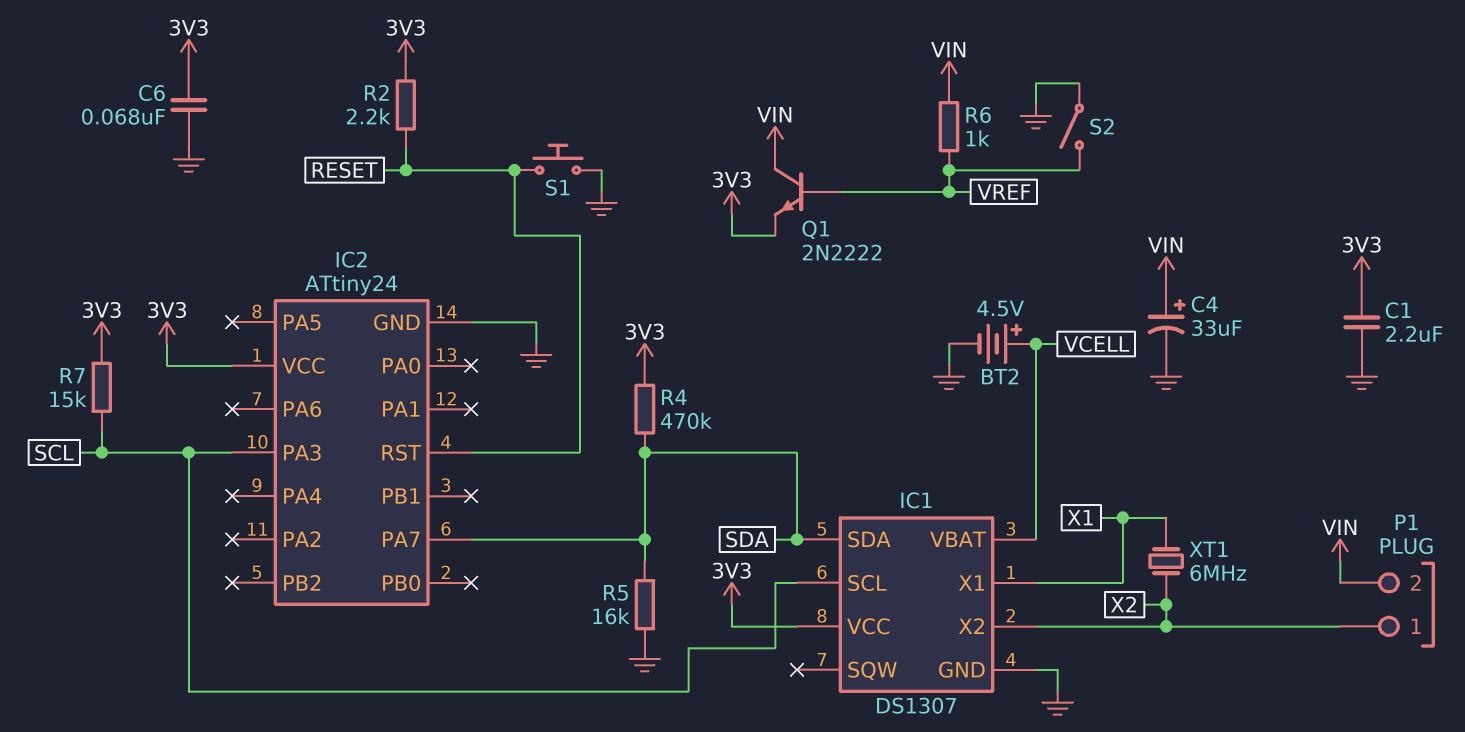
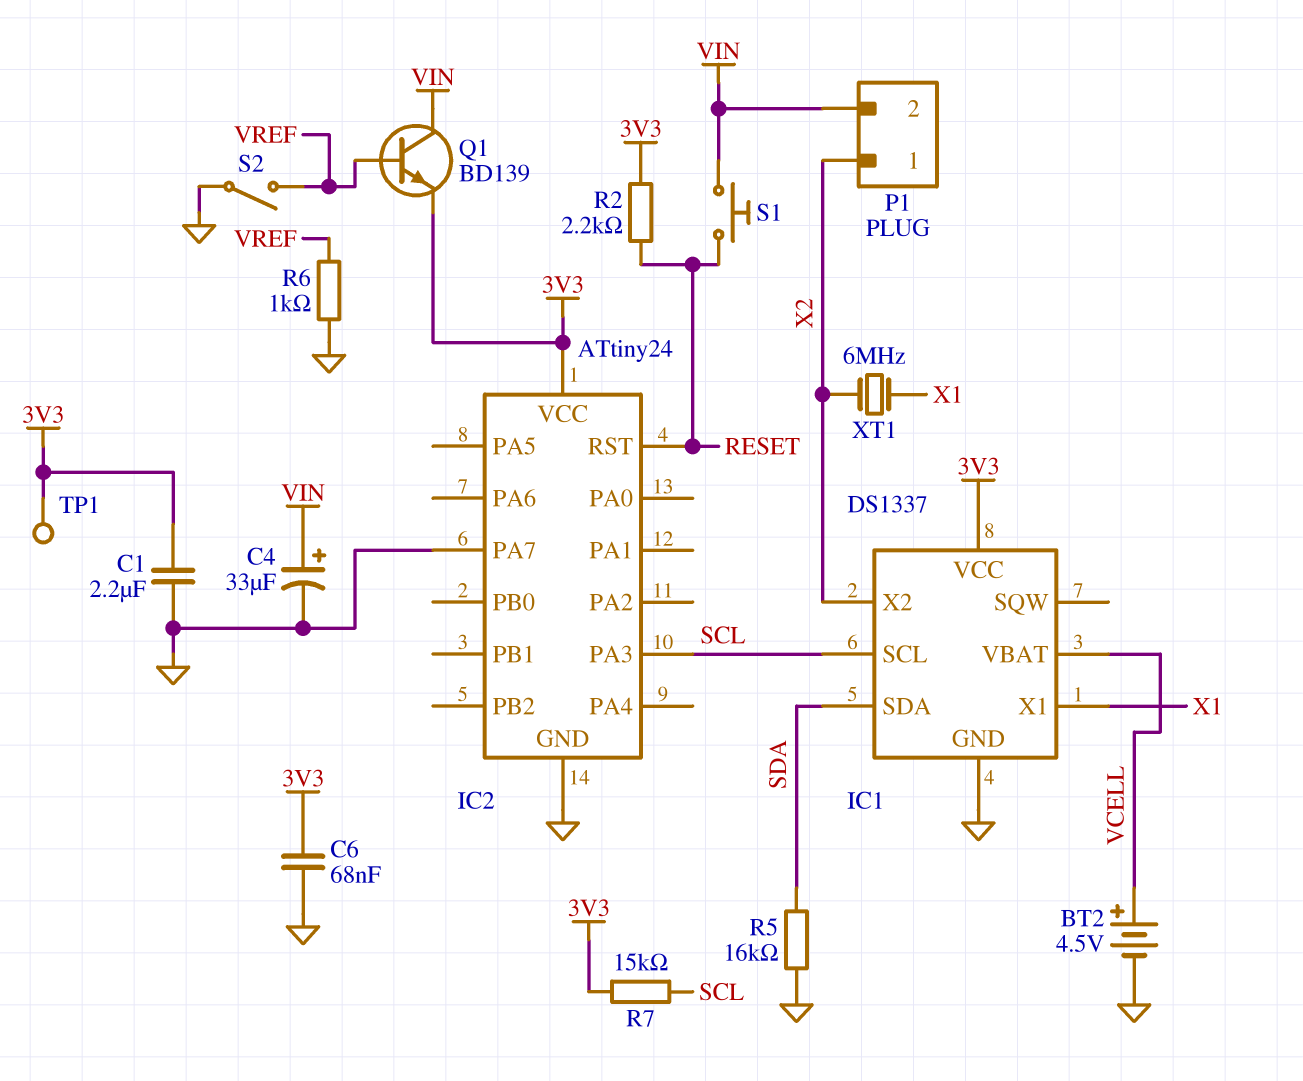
IC1: DS1307 -> DS1337
IC2 pin PA7: SDA -> GND
Q1: NPN 2N2222 (B VREF, C VIN, E 3V3) -> NPN BD139 (B VREF, C VIN, E 3V3)
R4: 470k (3V3, SDA) -> none
R6: 1k (VIN, VREF) -> 1k (GND, VREF)
S1: button (GND, RESET) -> button (RESET, VIN)
TP1: none -> test point (3V3)

